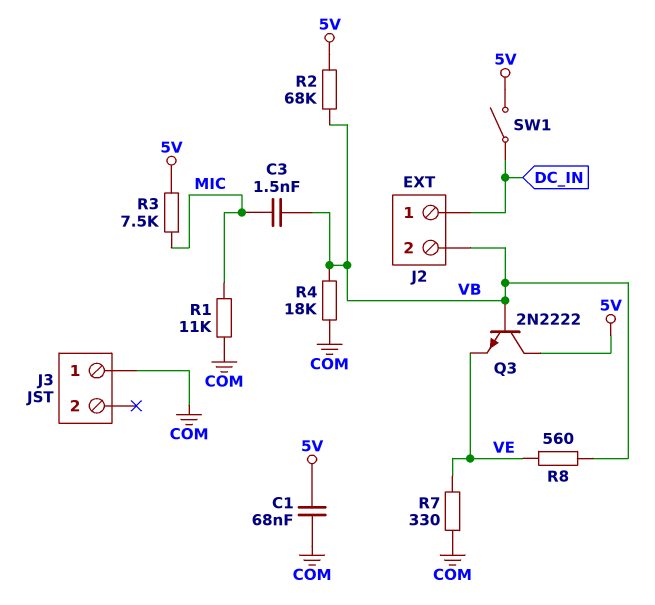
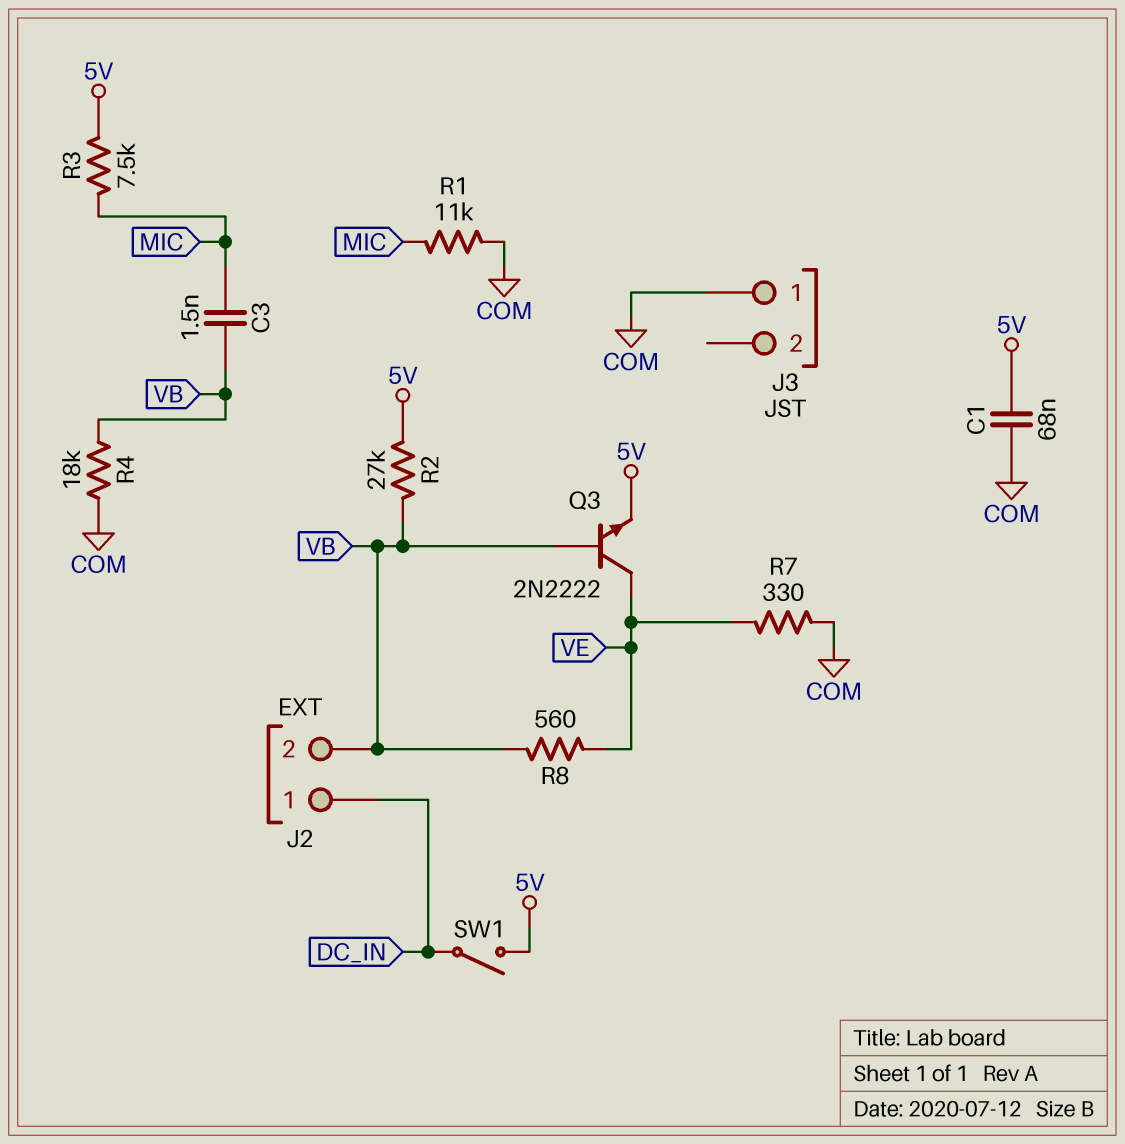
Q3: NPN 2N2222 (B VB, C 5V, E VE) -> NPN 2N2222 (B VB, C VE, E 5V)
R2: 68k (5V, VB) -> 27k (5V, VB)

